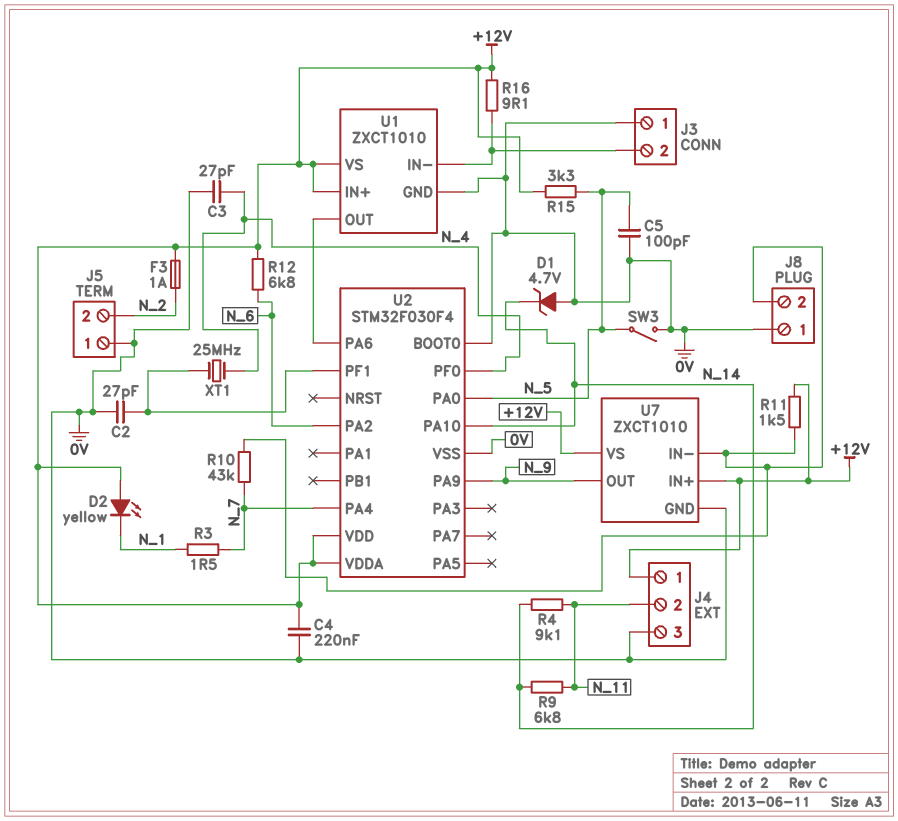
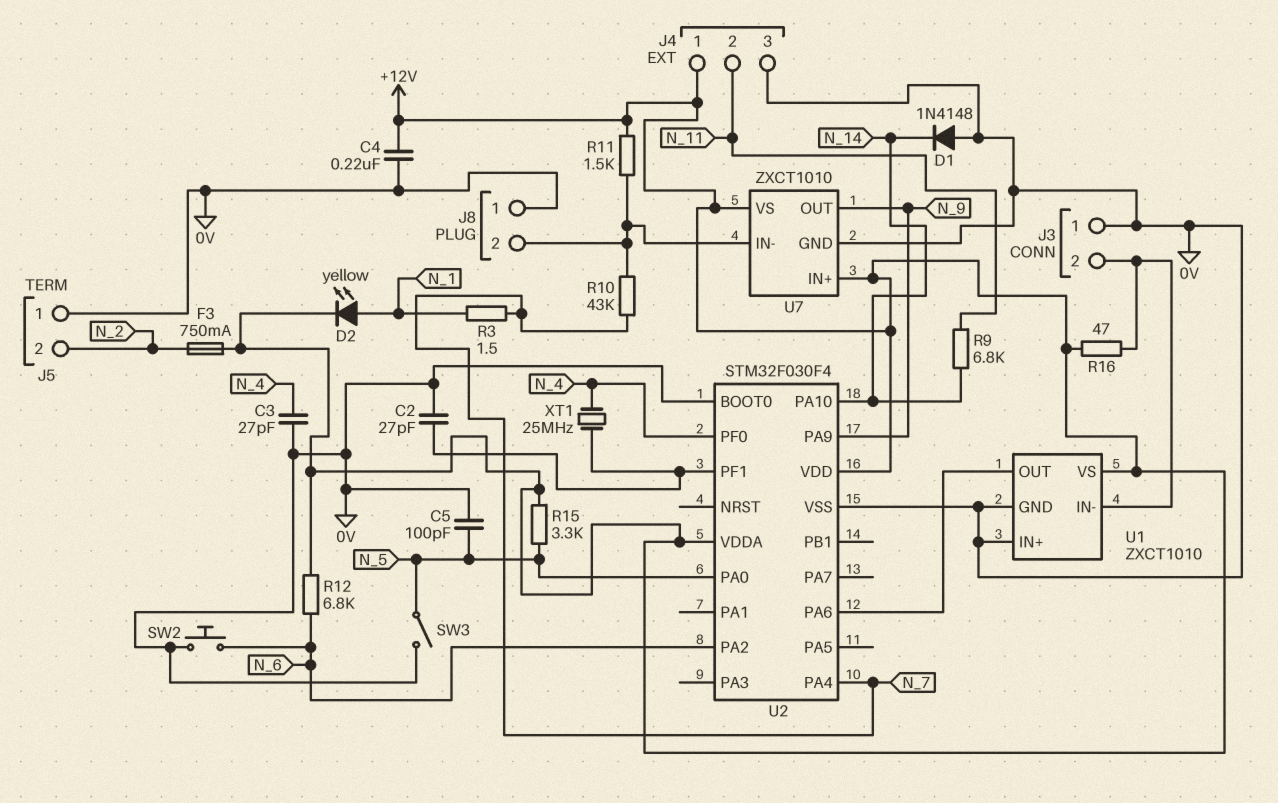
D1: zener 4.7V (A 0V, K N_14) -> diode 1N4148 (A 0V, K N_14)
D2: LED yellow (A +12V, K N_1) -> LED yellow (A N_1, K +12V)
F3: 1A (+12V, N_2) -> 750mA (+12V, N_2)
R4: 9.1k (N_11, N_14) -> none
R16: 9.1 (+12V, J3/2) -> 47 (+12V, J3/2)
SW2: none -> button (0V, N_6)
U1 pin IN+: +12V -> 0V

